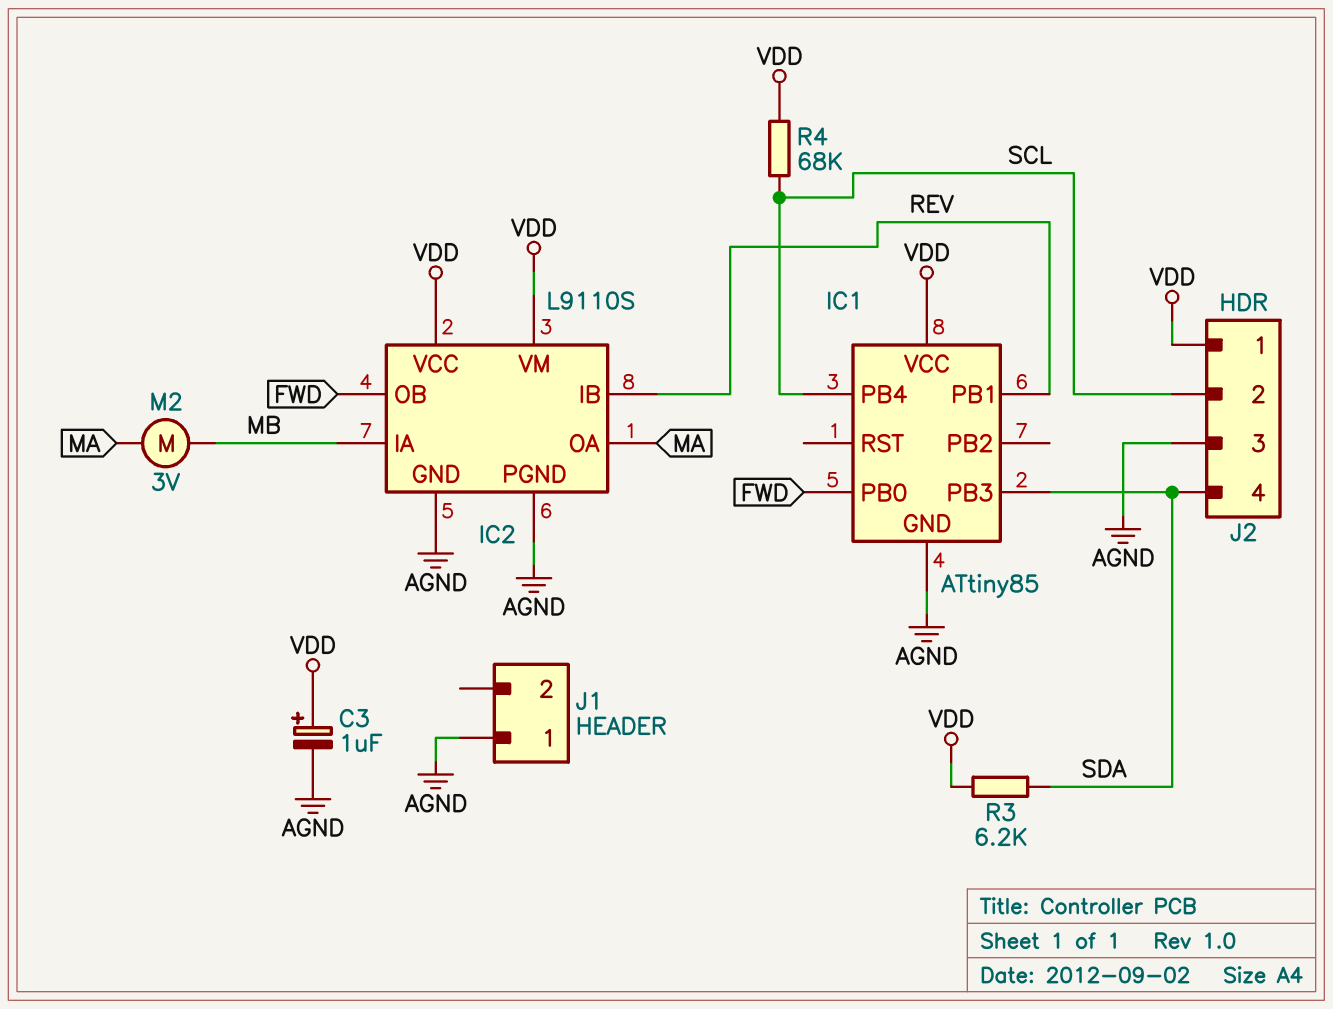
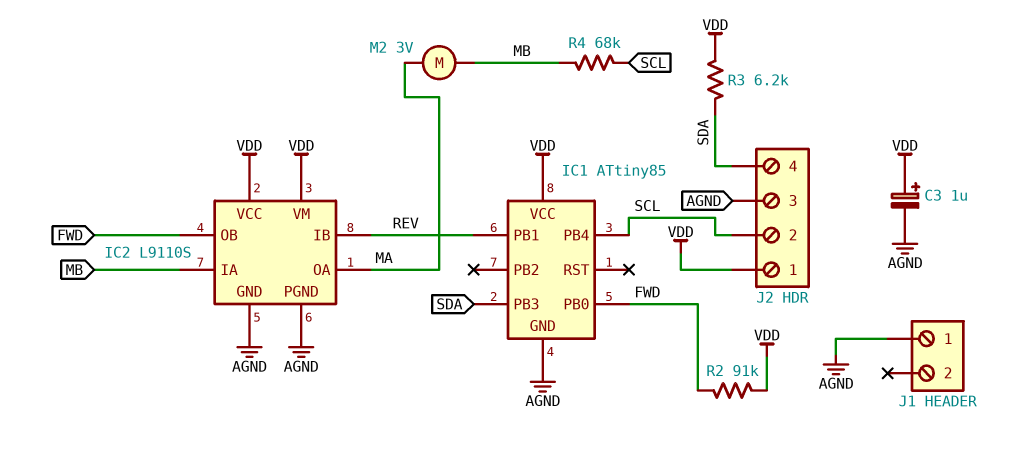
R2: none -> 91k (FWD, VDD)
R4: 68k (SCL, VDD) -> 68k (MB, SCL)

